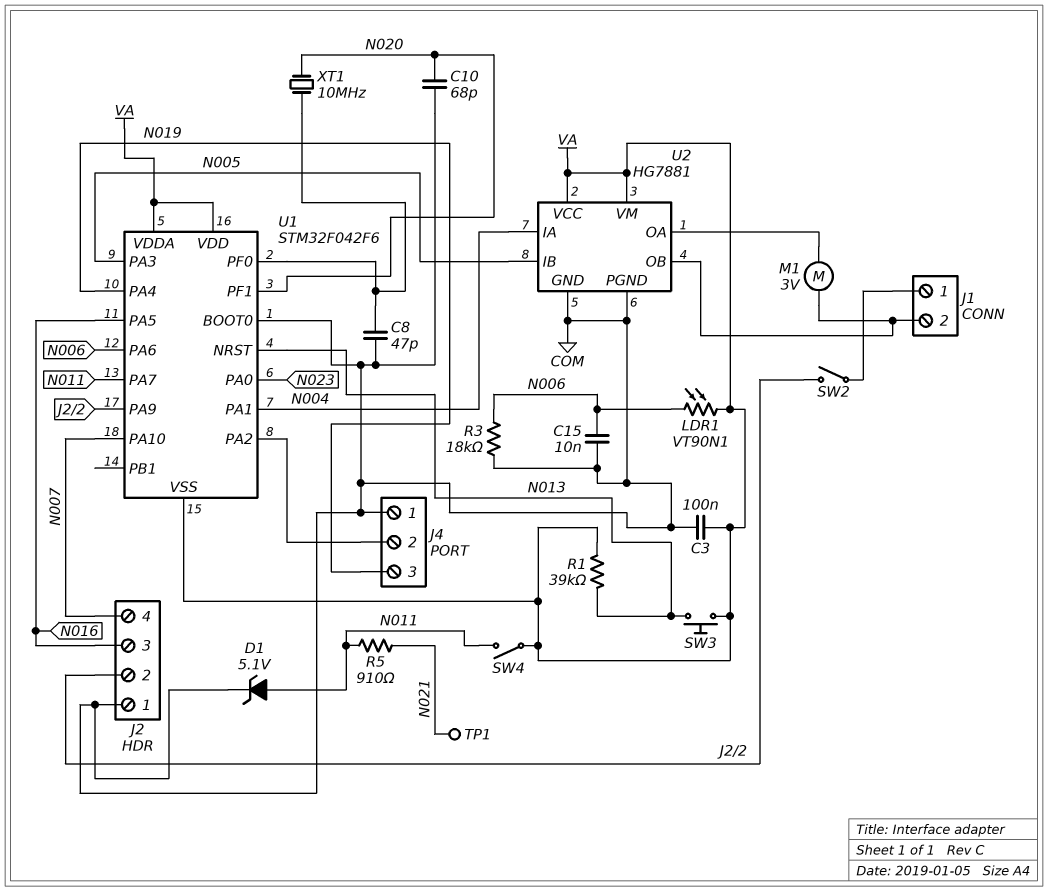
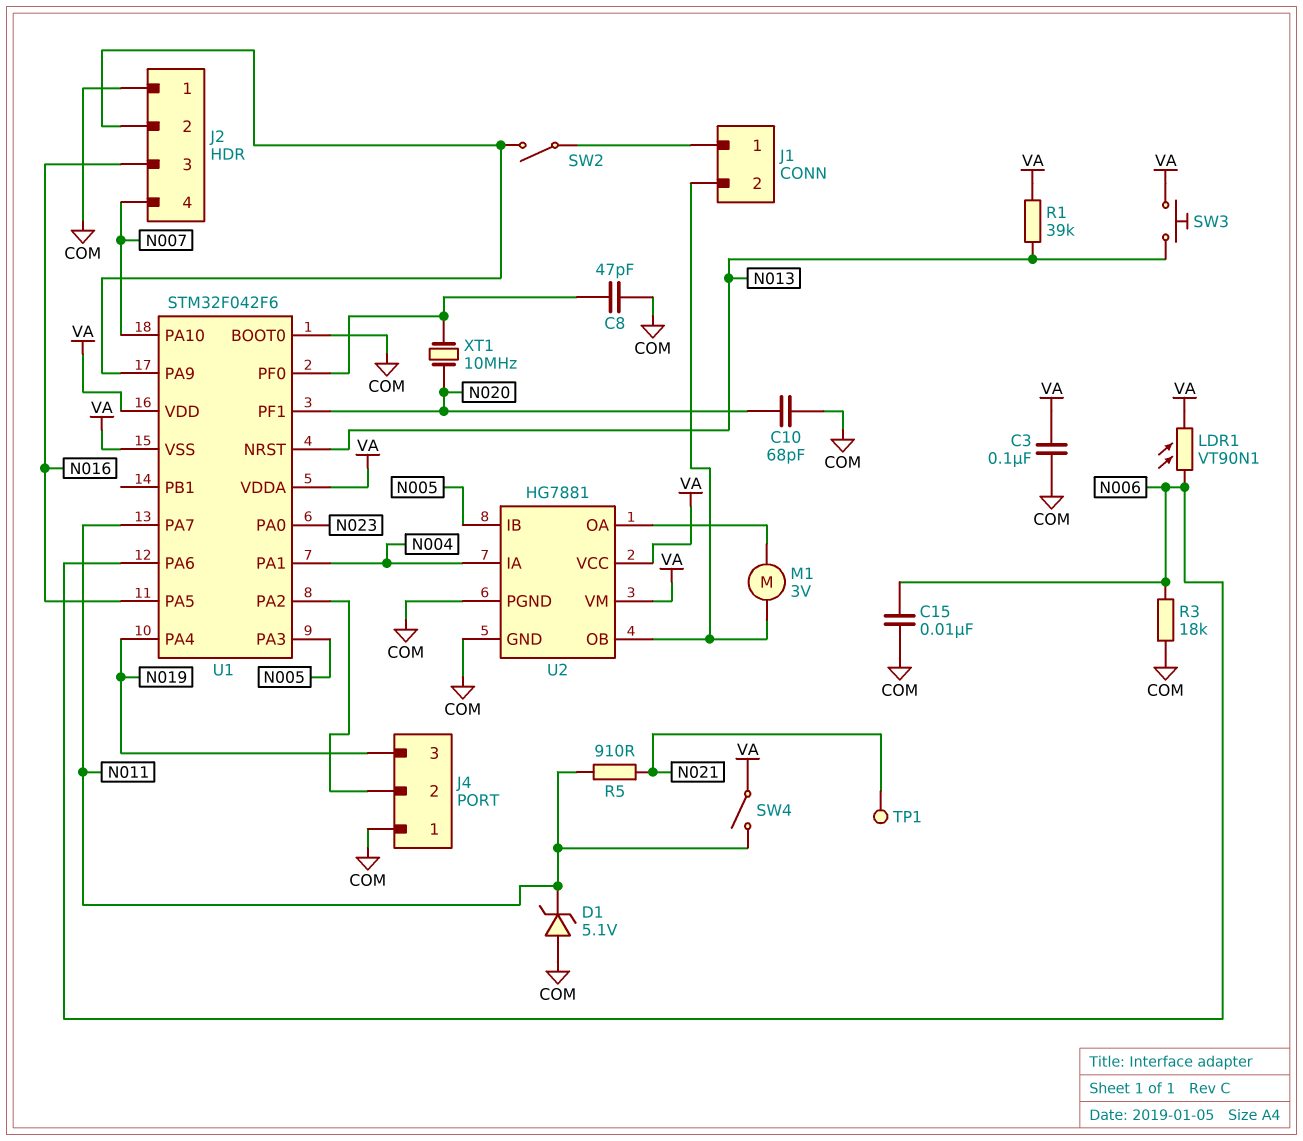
D1: zener 5.1V (A N011, K COM) -> zener 5.1V (A COM, K N011)

